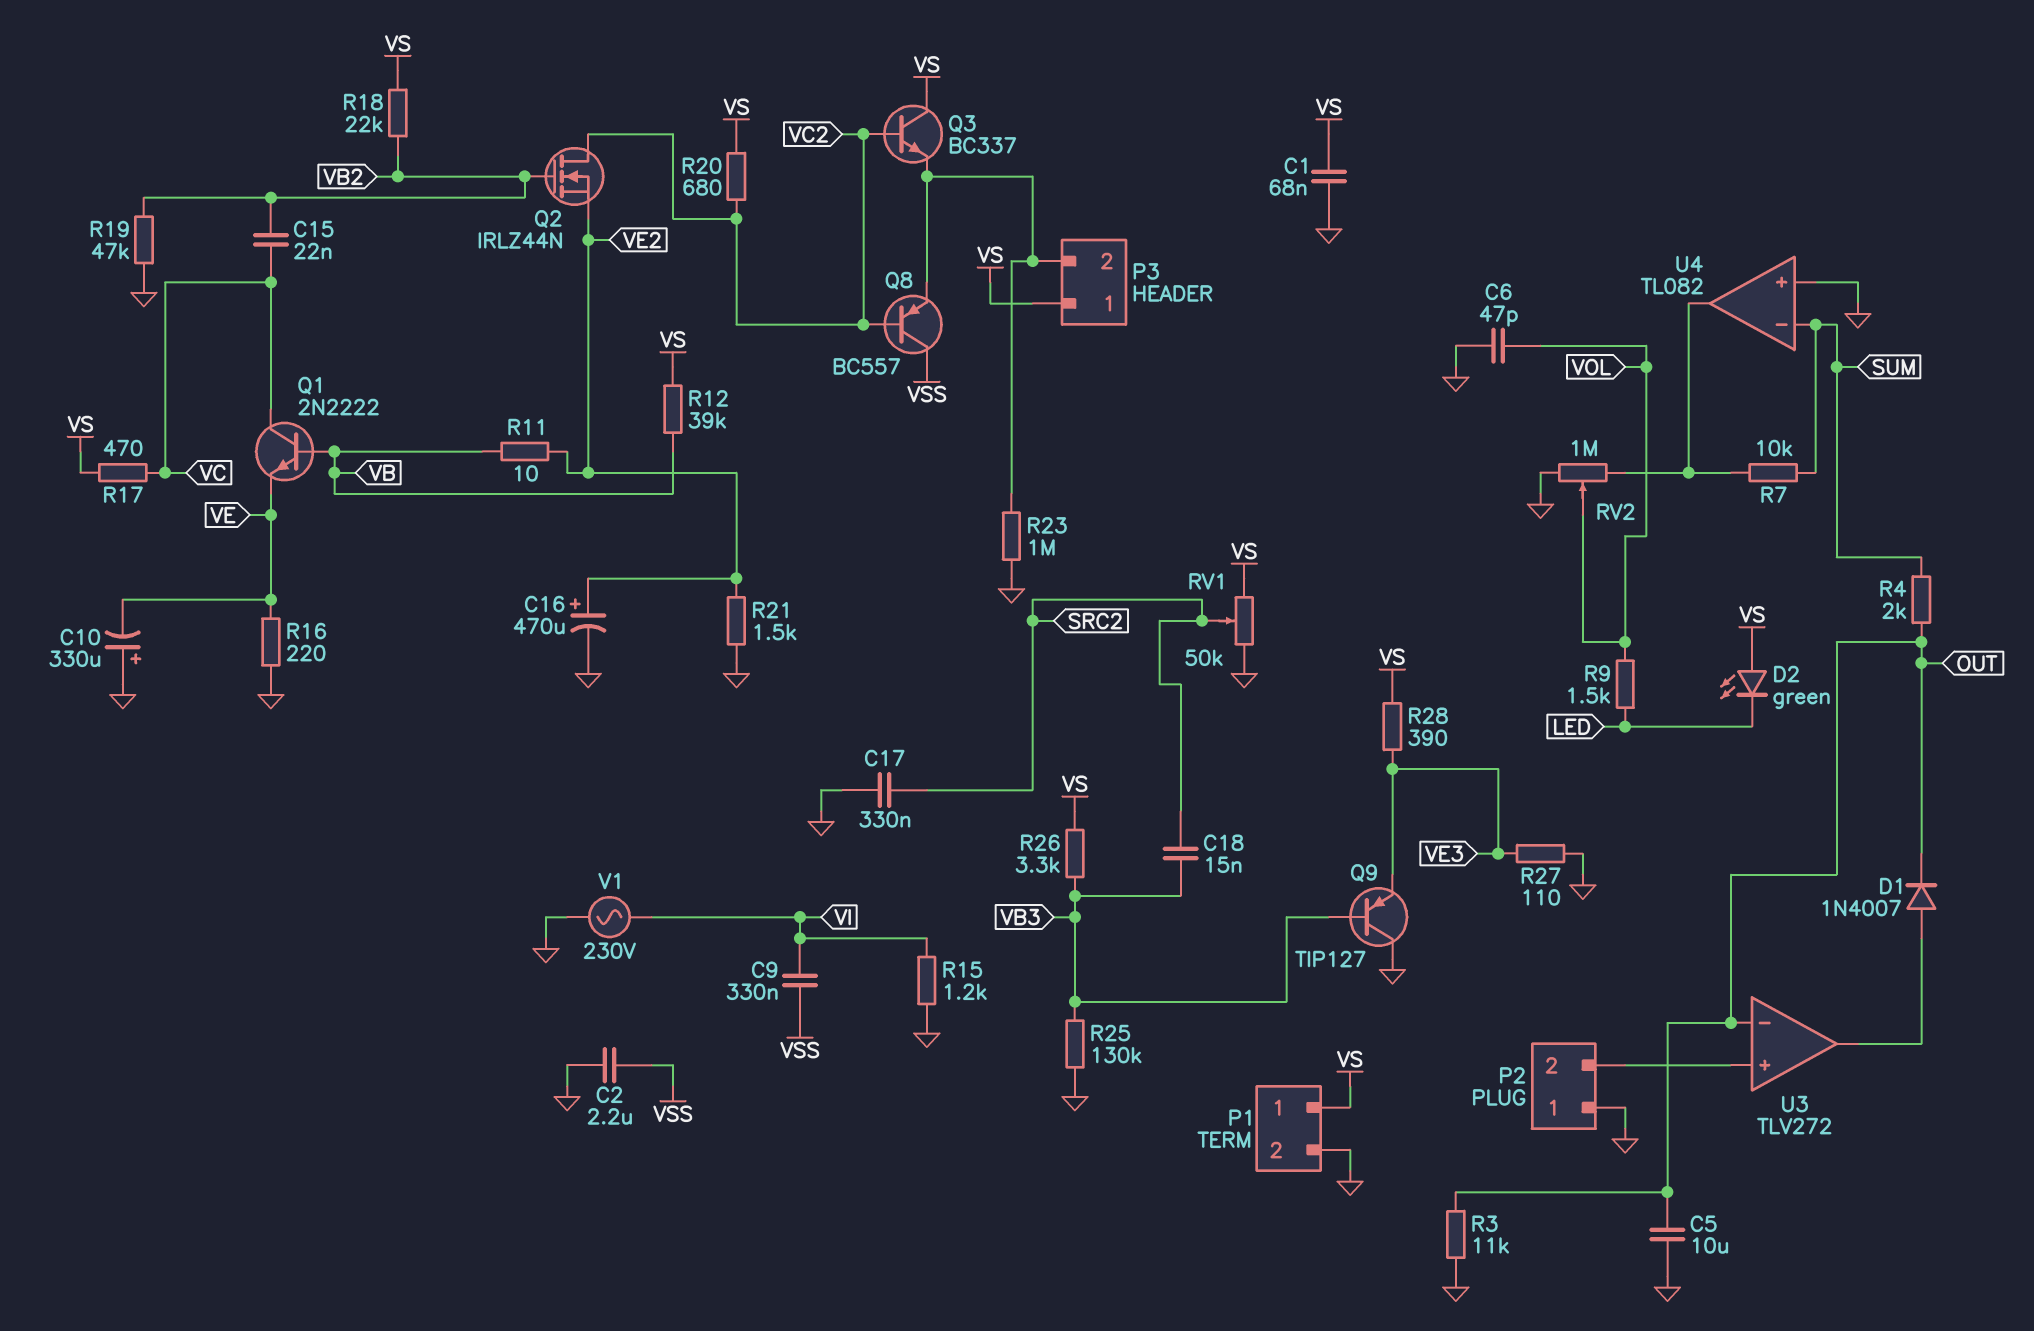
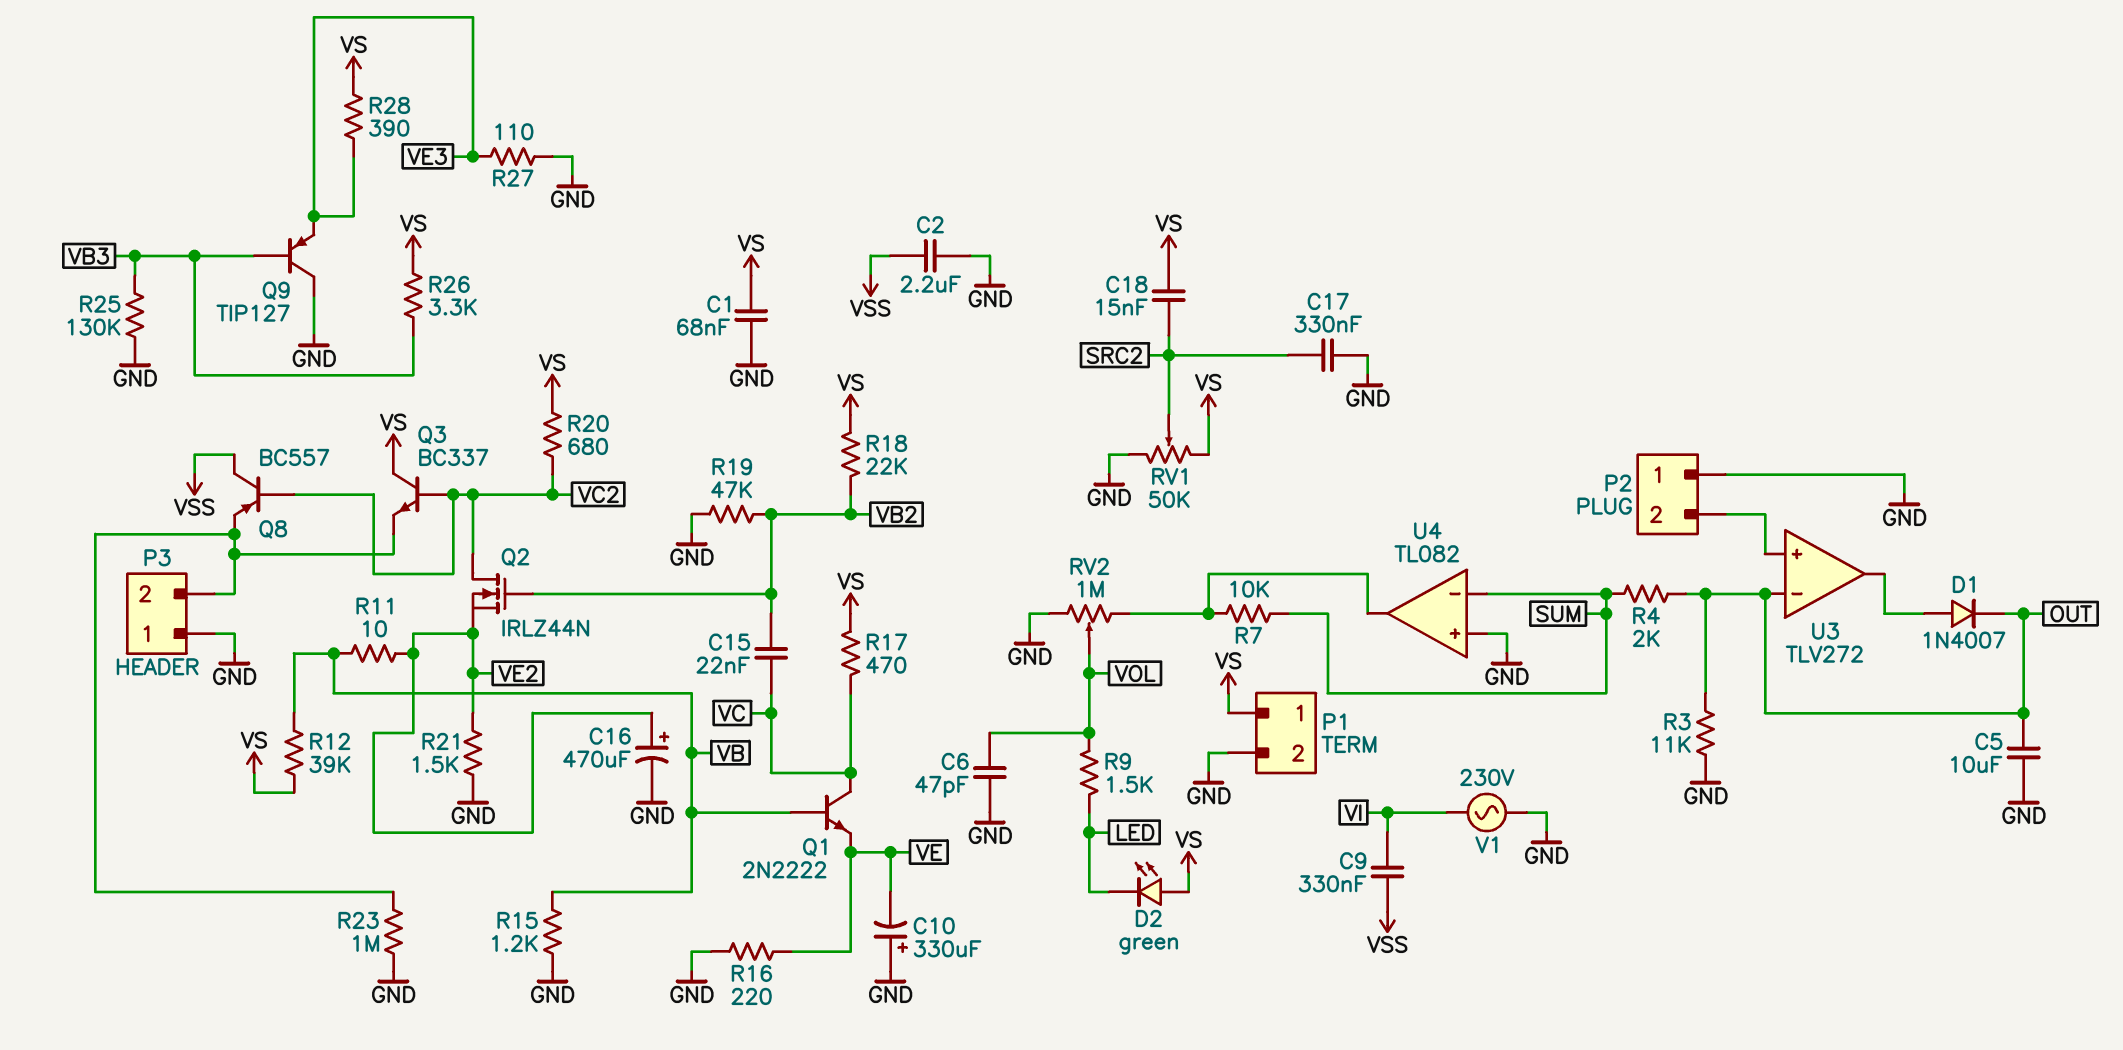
C18: 15nF (SRC2, VB3) -> 15nF (SRC2, VS)
P3 pin 1: VS -> GND
R15: 1.2k (GND, VI) -> 1.2k (GND, VB)

